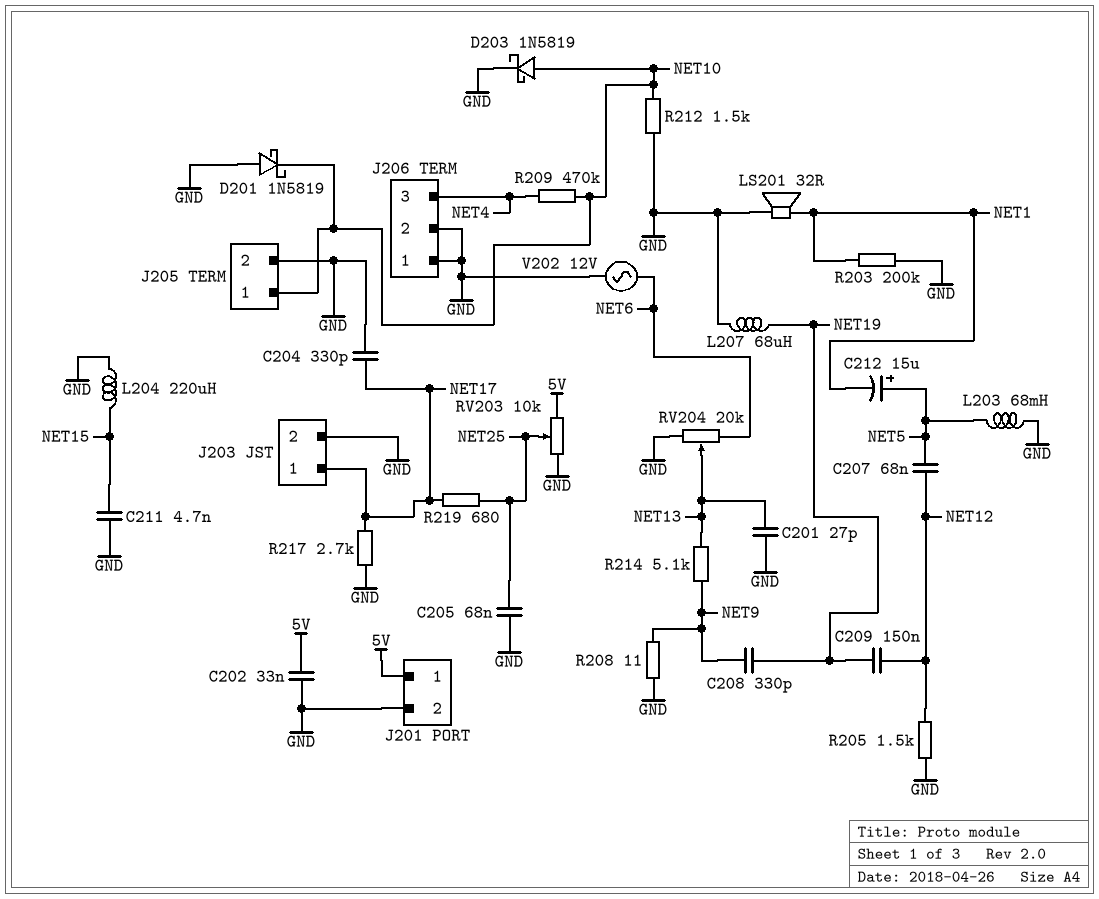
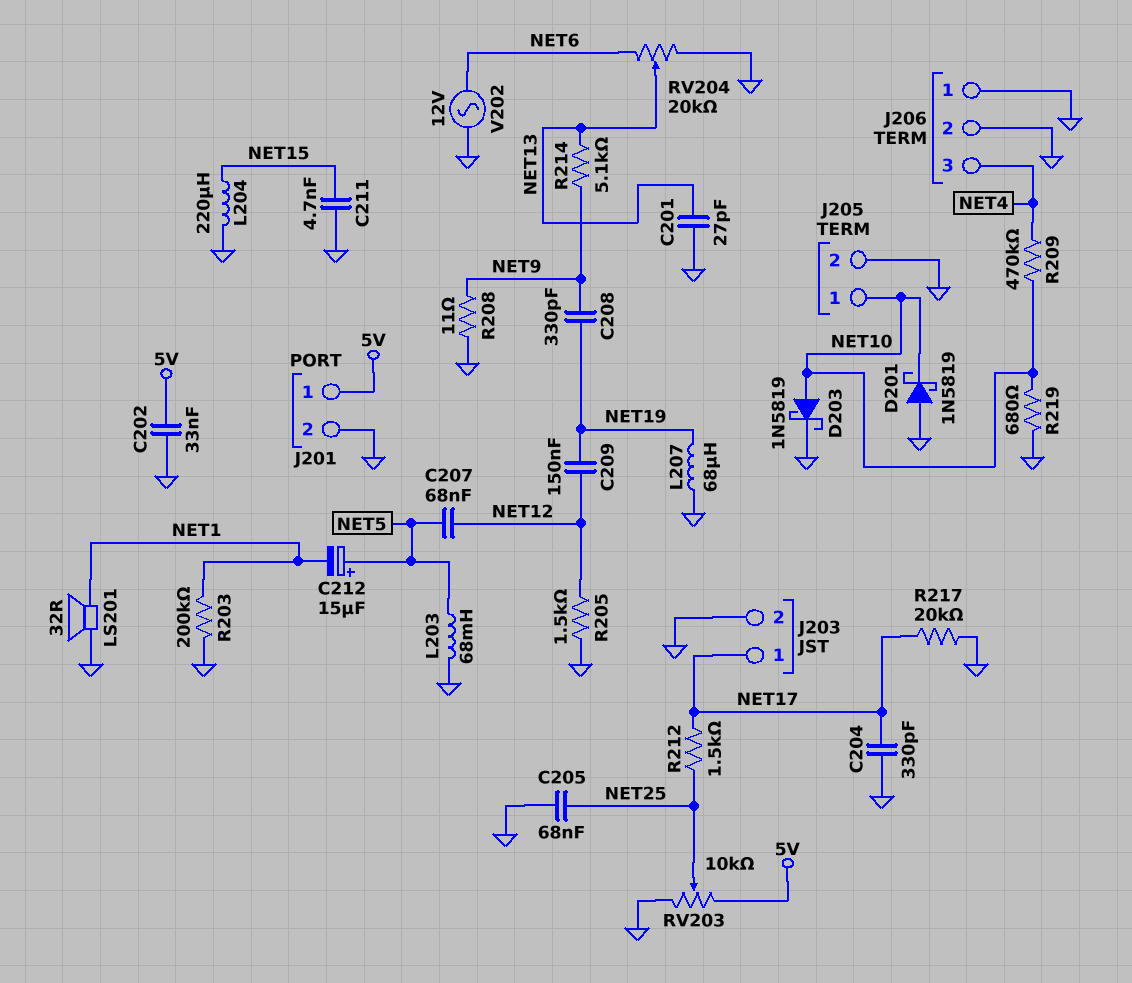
R212: 1.5k (GND, NET10) -> 1.5k (NET17, NET25)
R217: 2.7k (GND, NET17) -> 20k (GND, NET17)
R219: 680 (NET17, NET25) -> 680 (GND, NET10)

